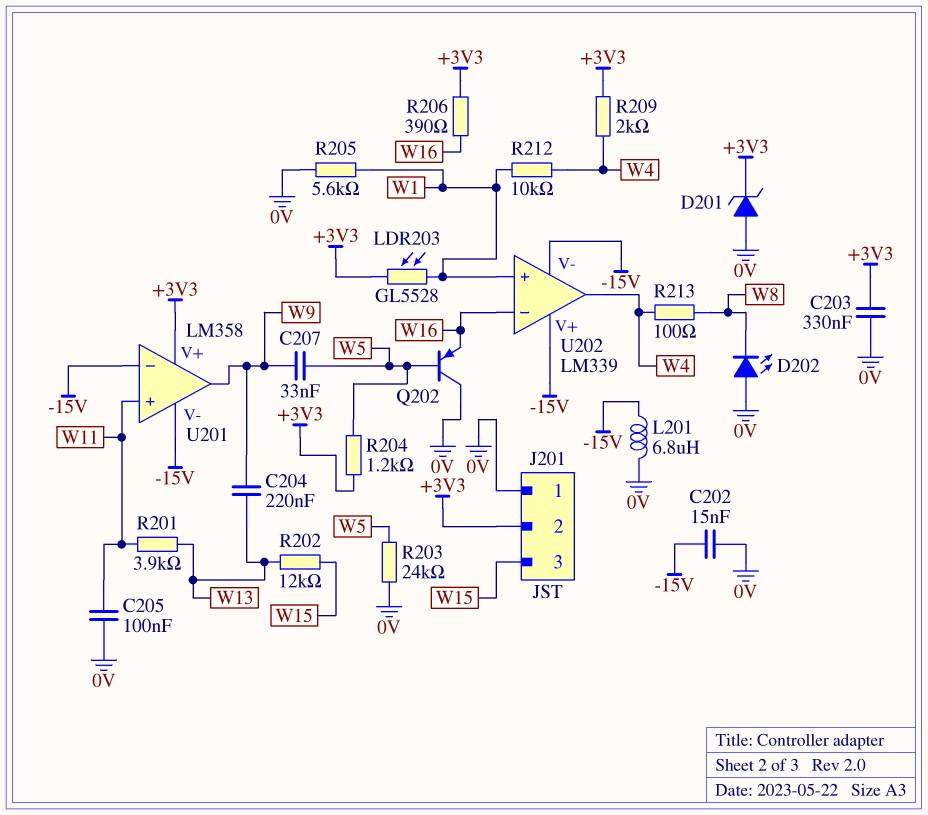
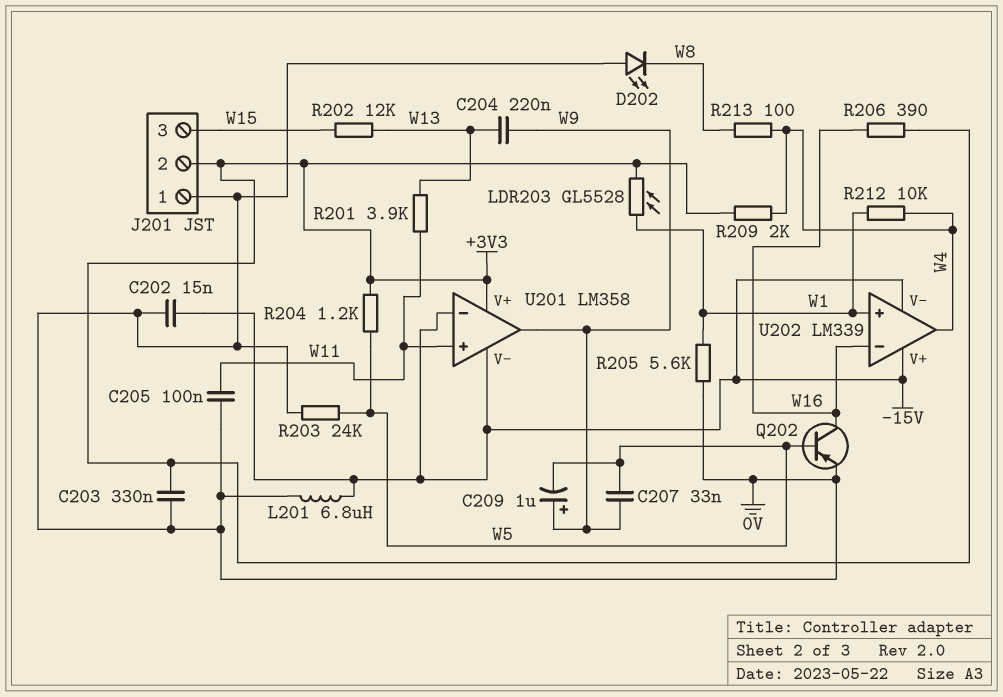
C209: none -> 1uF (plus W9, minus W5)
D201: zener (A 0V, K +3V3) -> none
Q202: PNP (B W5, C 0V, E W16) -> PNP (B W5, C W16, E 0V)

